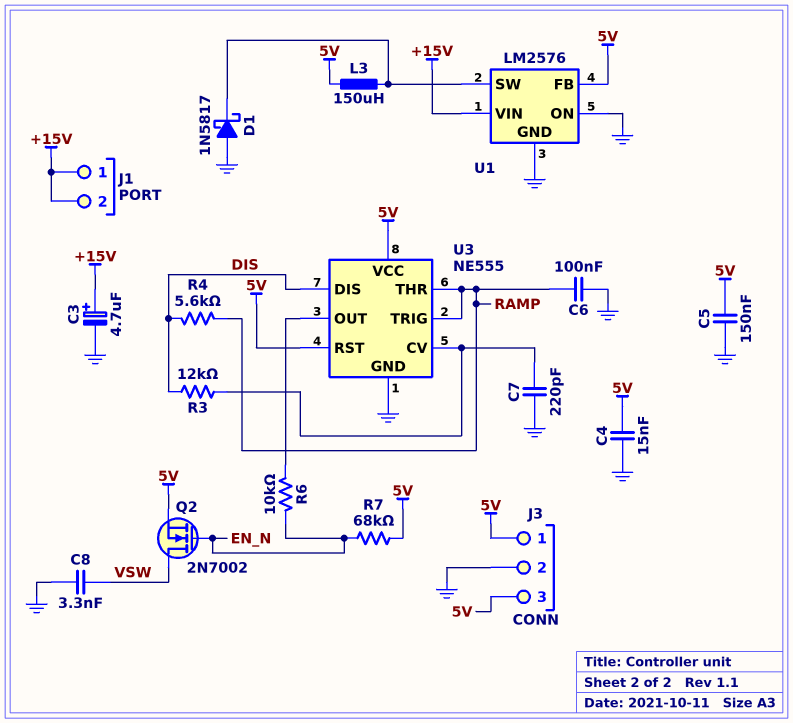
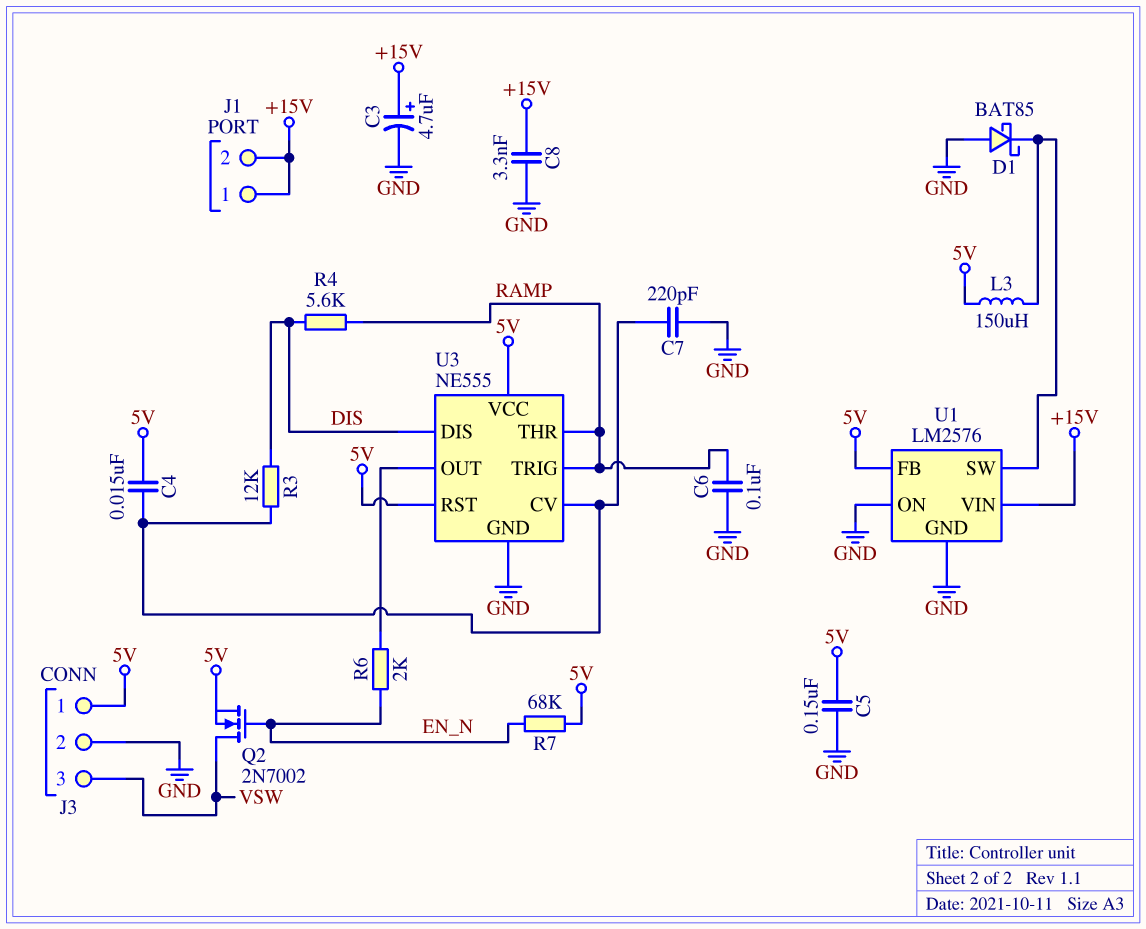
C4: 15nF (5V, GND) -> 15nF (5V, U3/CV)
C8: 3.3nF (GND, VSW) -> 3.3nF (+15V, GND)
D1: schottky 1N5817 (A GND, K U1/SW) -> schottky BAT85 (A GND, K U1/SW)
J3 pin 3: 5V -> VSW
R6: 10k (EN_N, U3/OUT) -> 2k (EN_N, U3/OUT)

